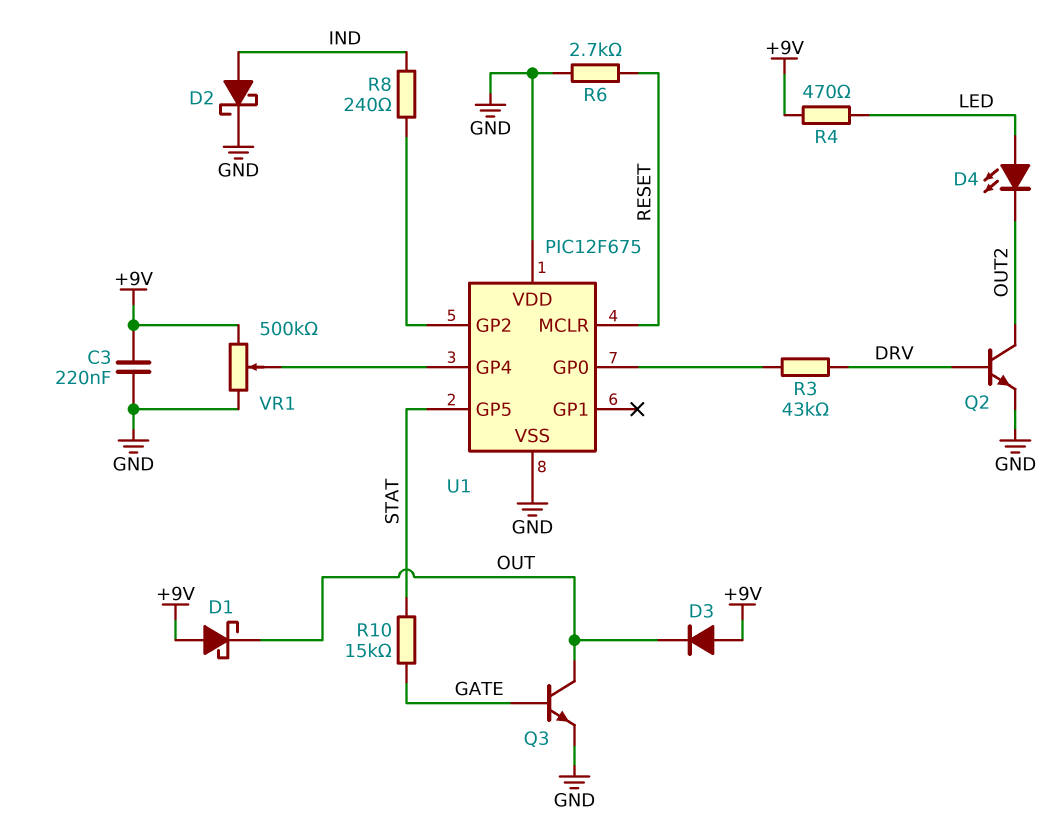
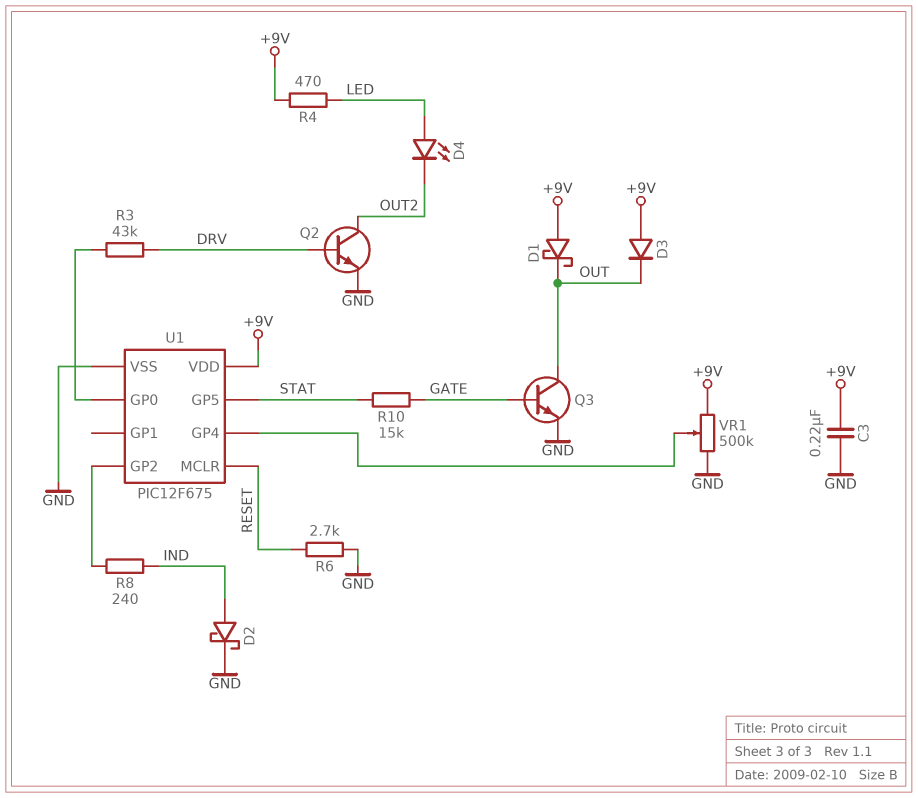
U1 pin VDD: GND -> +9V

